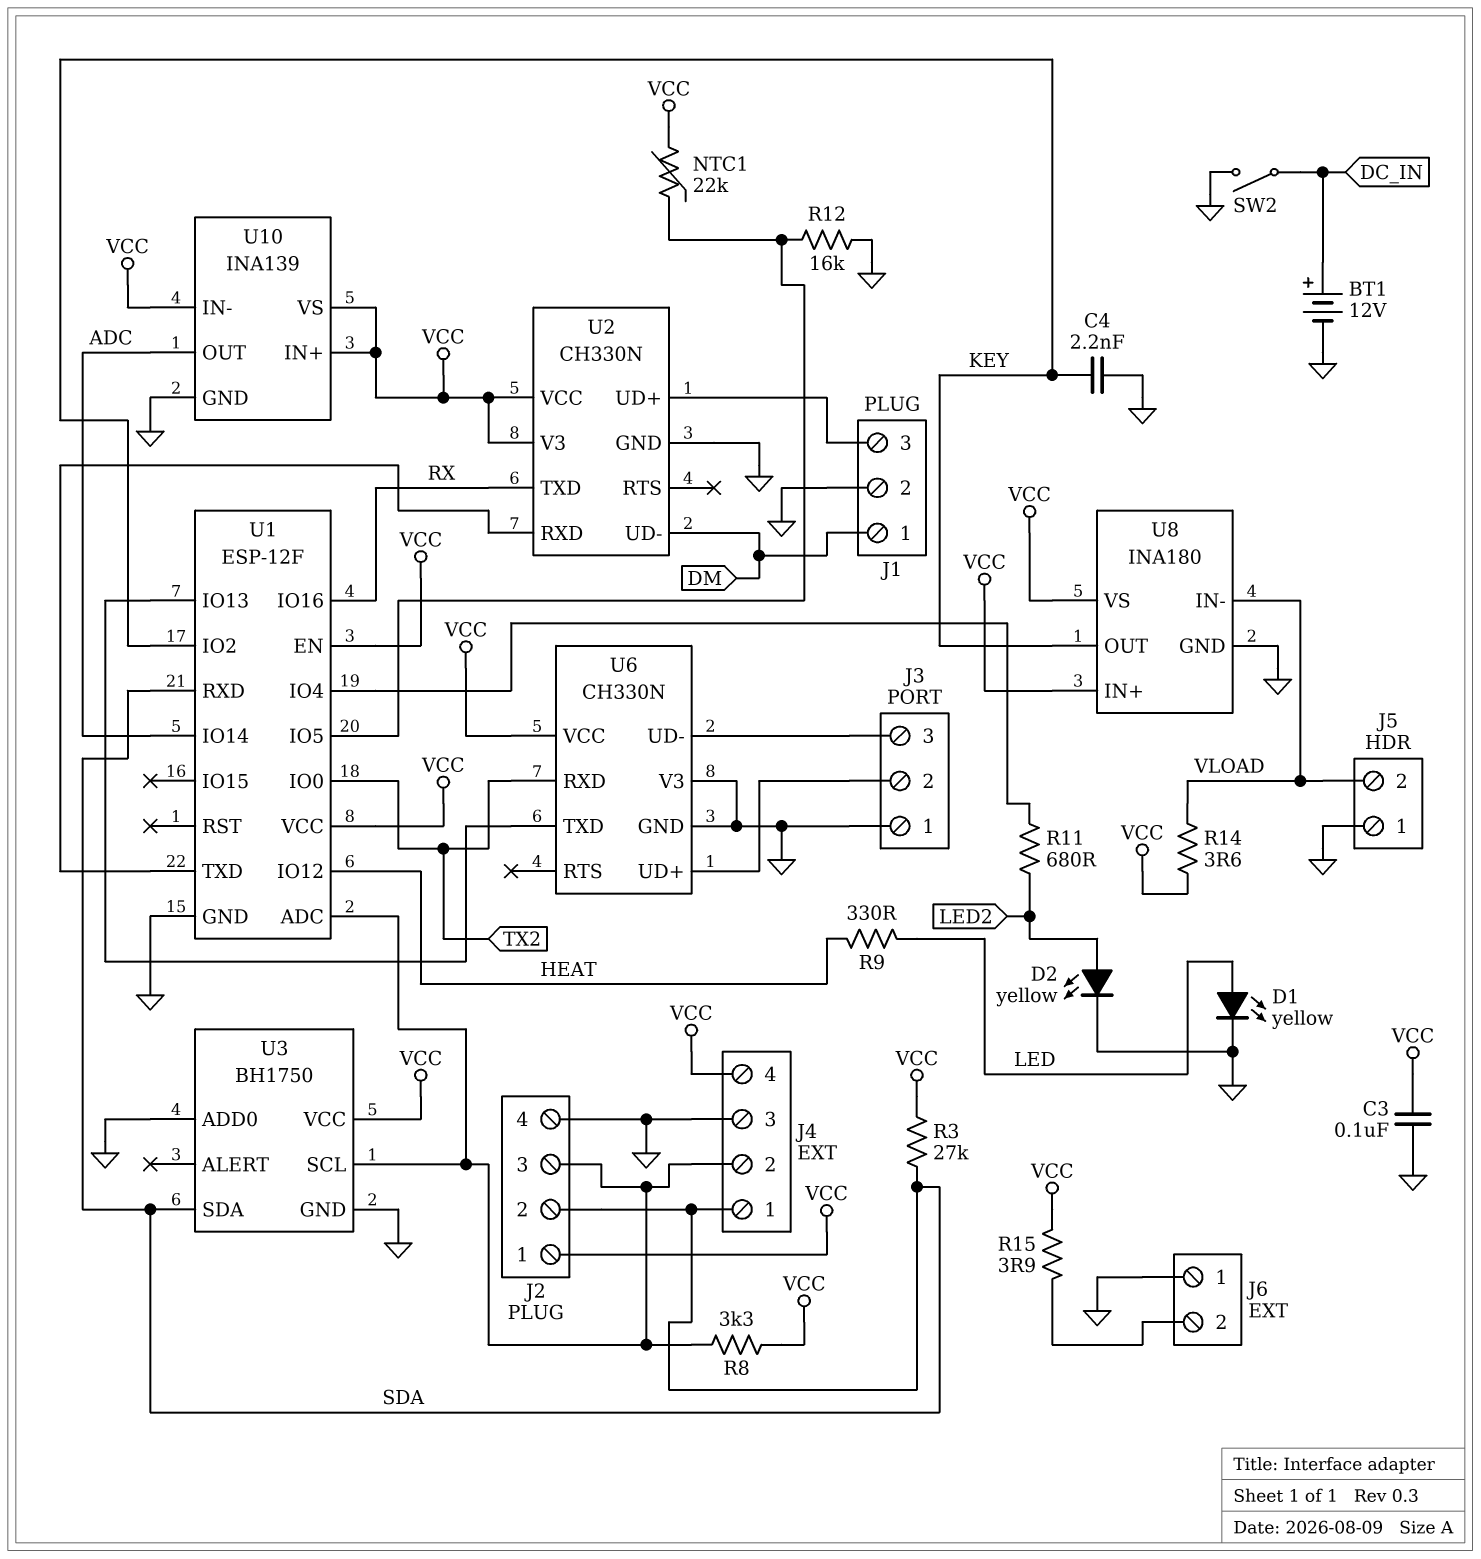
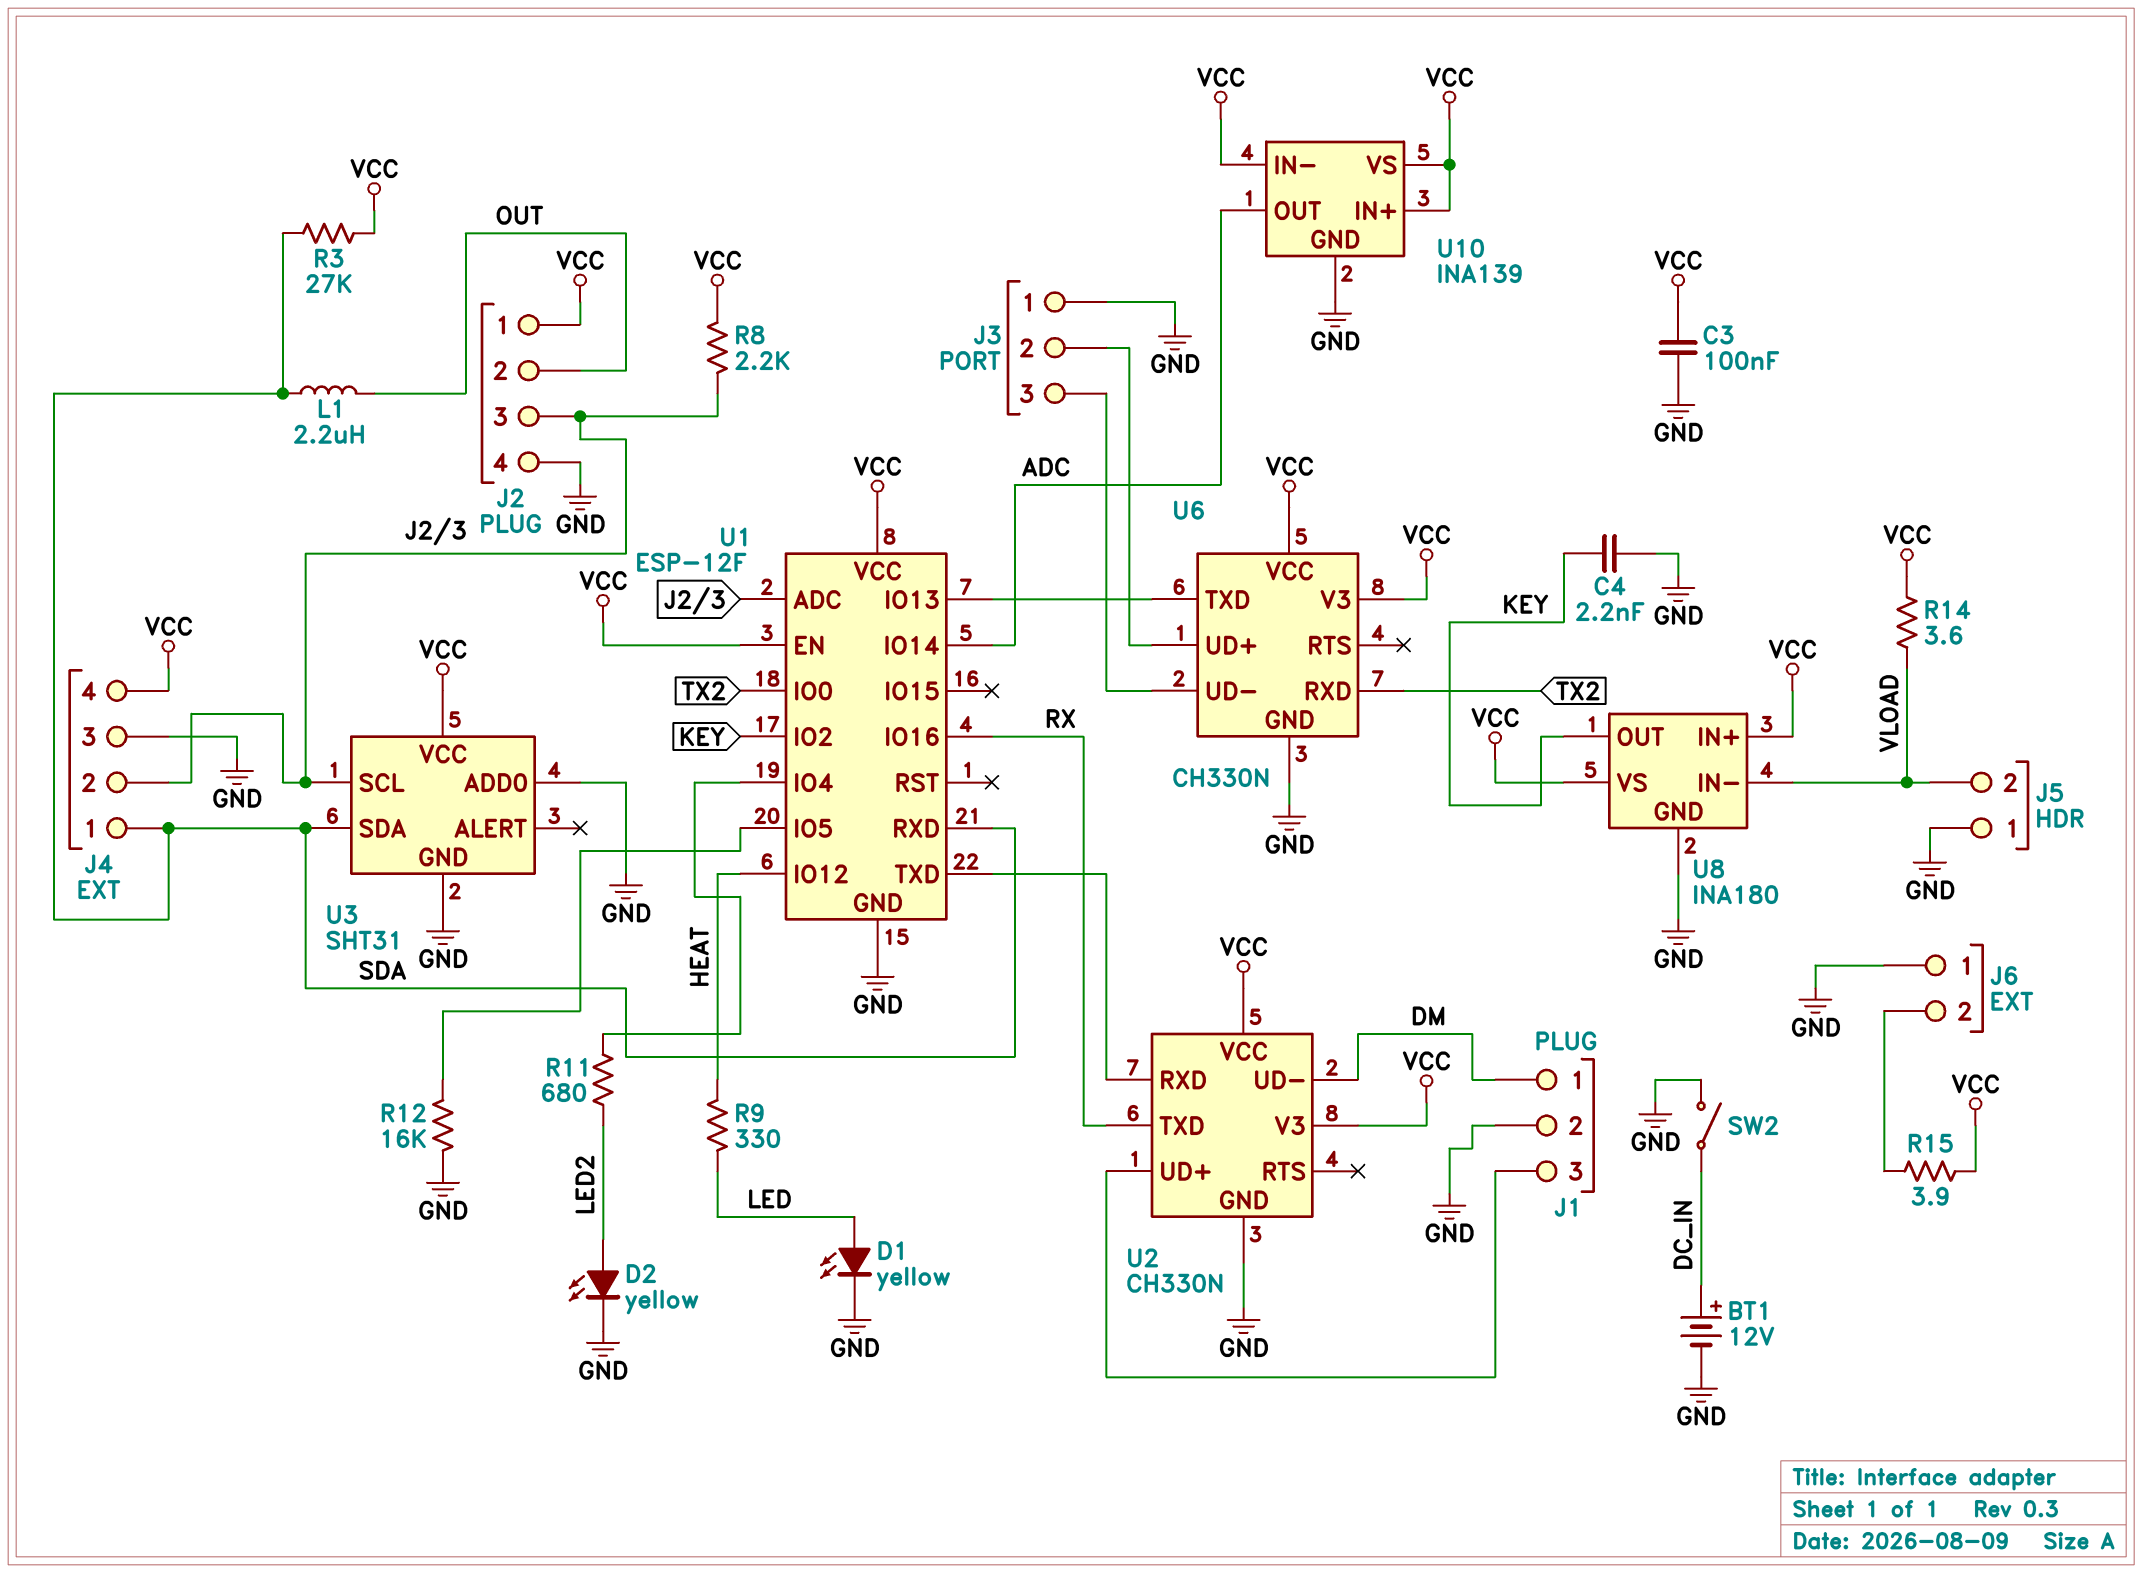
J2 pin 2: SDA -> OUT
L1: none -> 2.2uH (OUT, SDA)
NTC1: 22k (U1/IO5, VCC) -> none
R8: 3.3k (J2/3, VCC) -> 2.2k (J2/3, VCC)
U3: BH1750 -> SHT31
U6 pin V3: GND -> VCC

